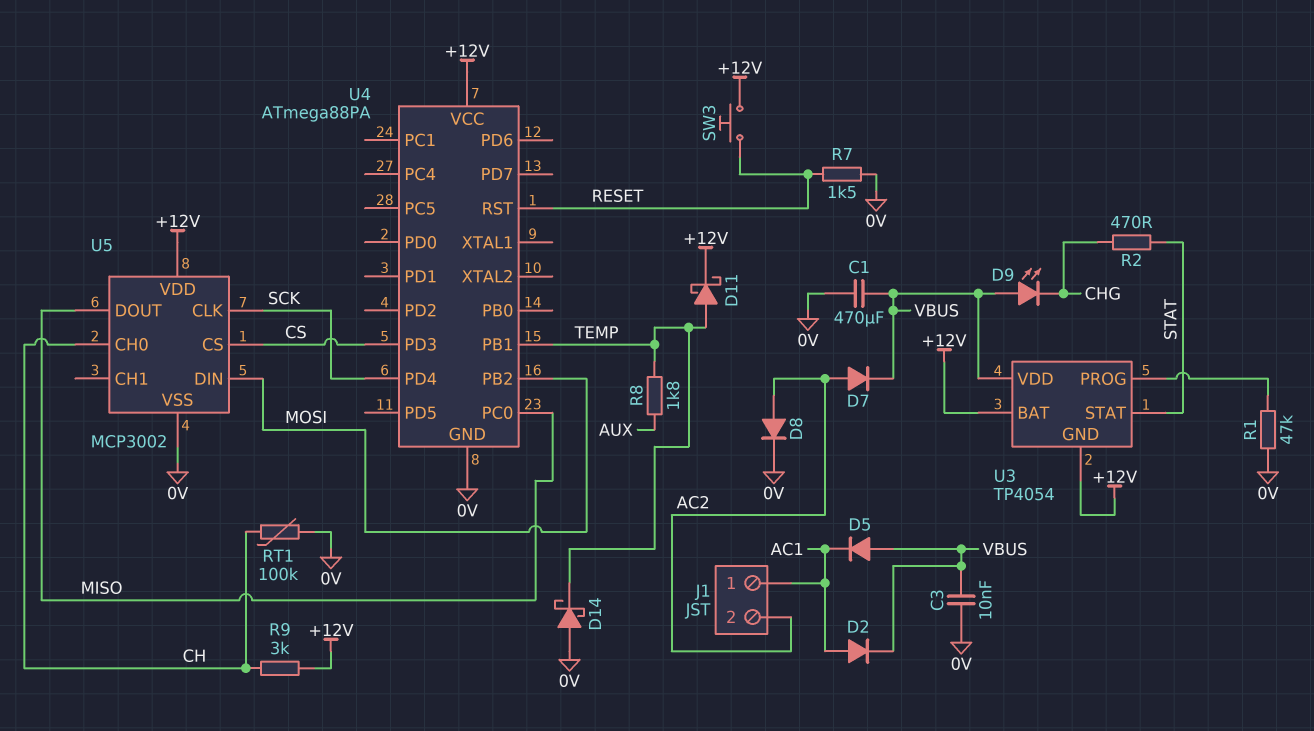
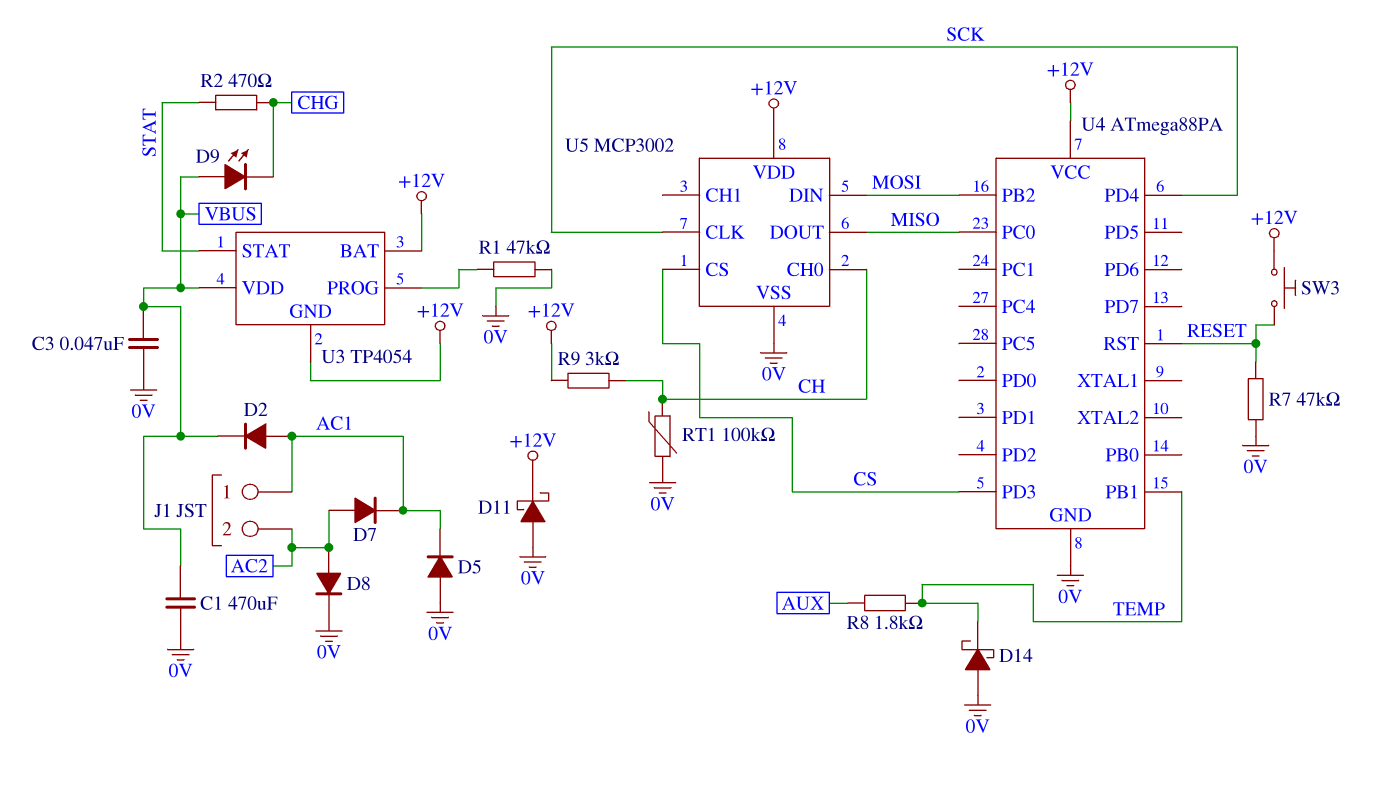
C3: 10nF (0V, VBUS) -> 47nF (0V, VBUS)
D5: diode (A VBUS, K AC1) -> diode (A 0V, K AC1)
D7: diode (A AC2, K VBUS) -> diode (A AC2, K AC1)
D11: schottky (A TEMP, K +12V) -> schottky (A 0V, K +12V)
R7: 1.5k (0V, RESET) -> 47k (0V, RESET)

